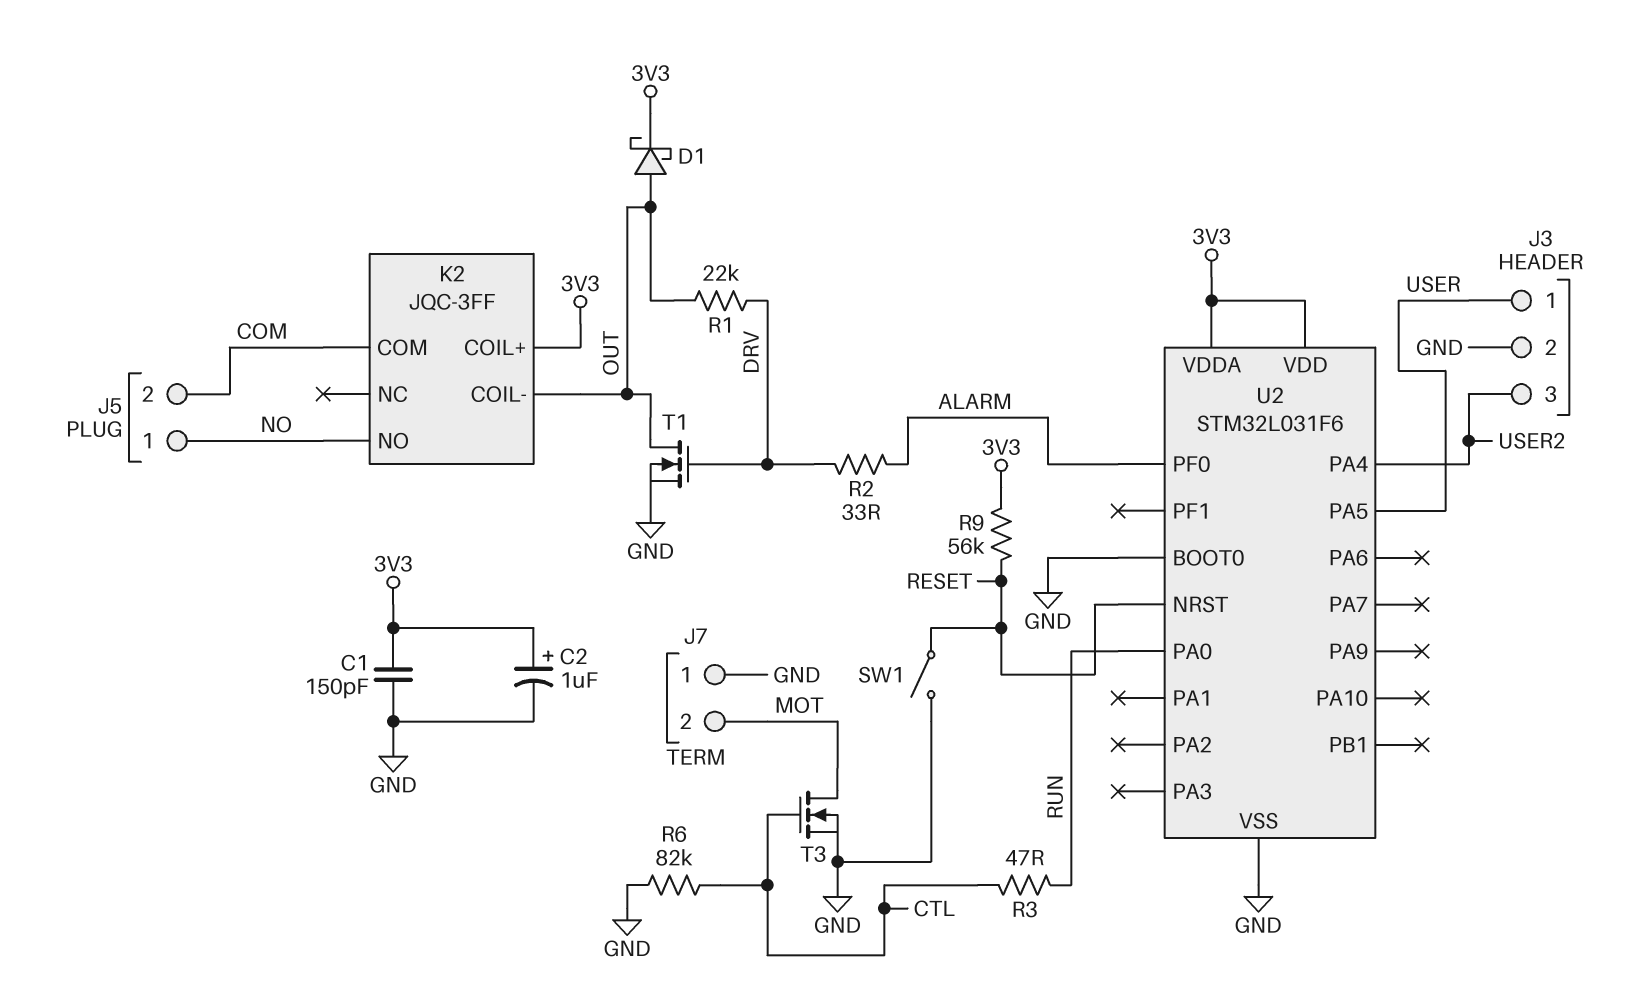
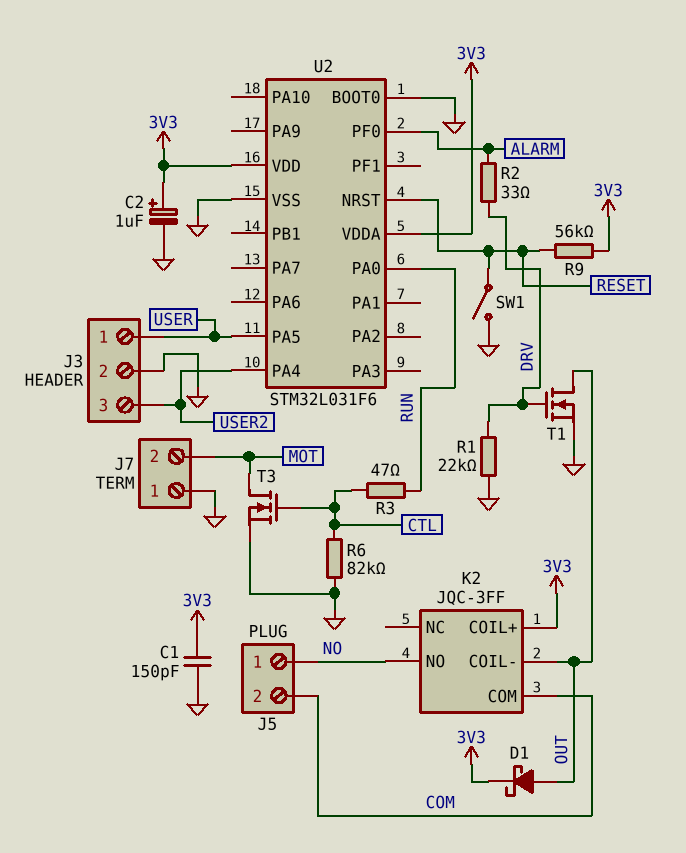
R1: 22k (DRV, OUT) -> 22k (DRV, GND)

